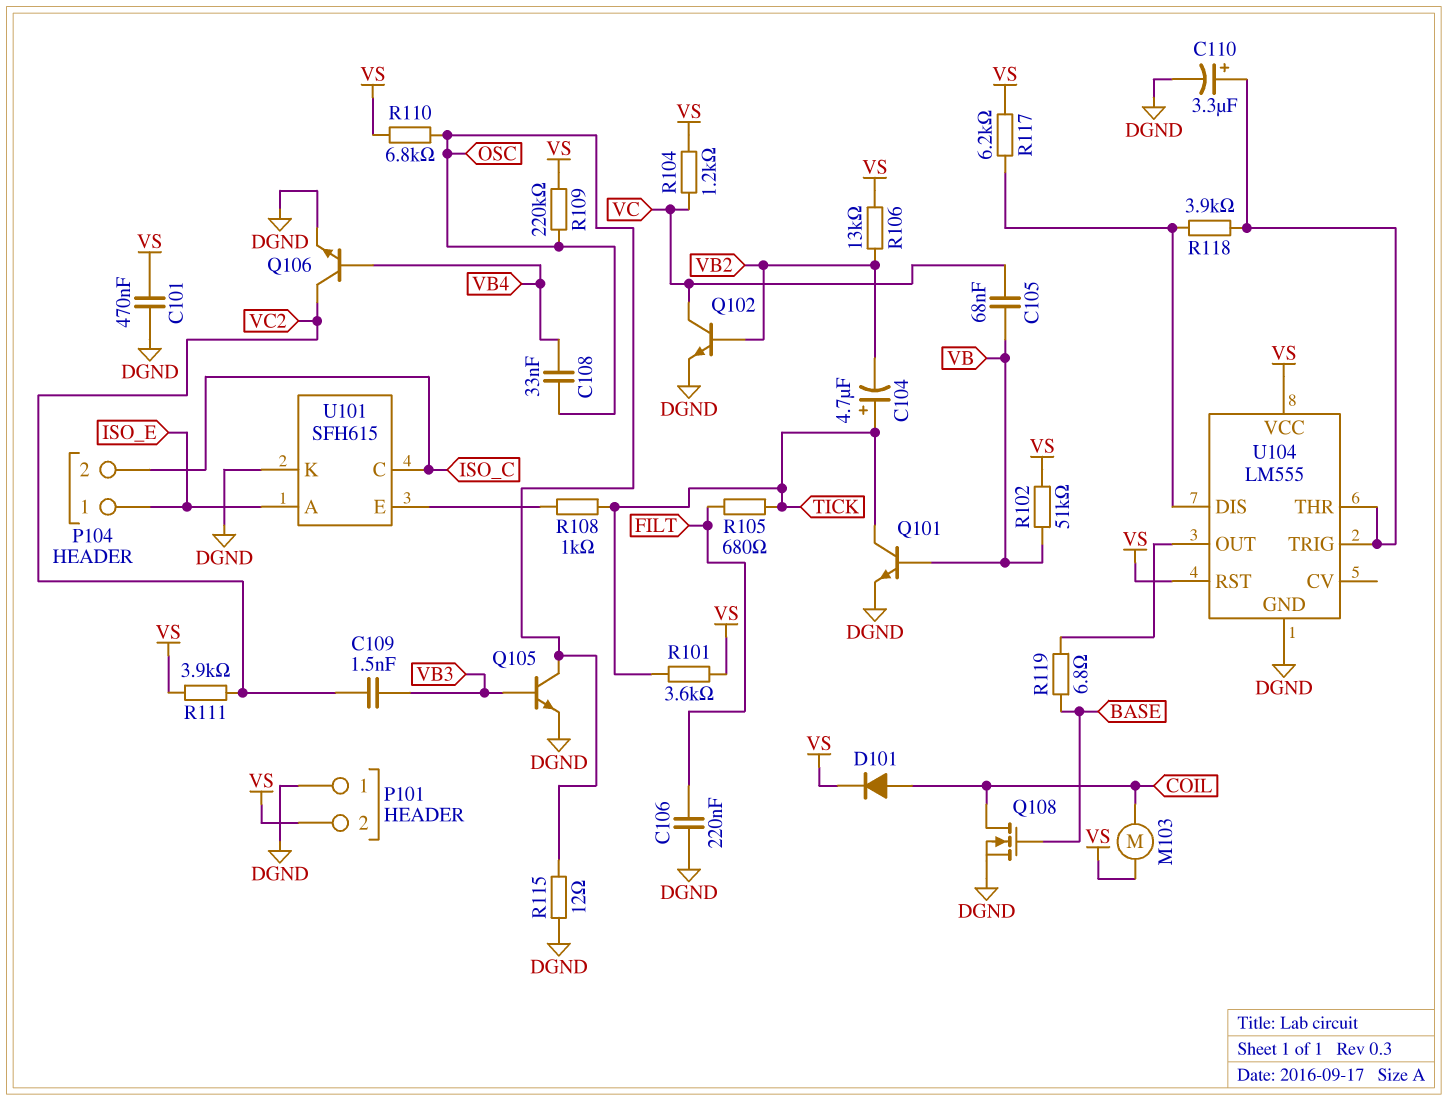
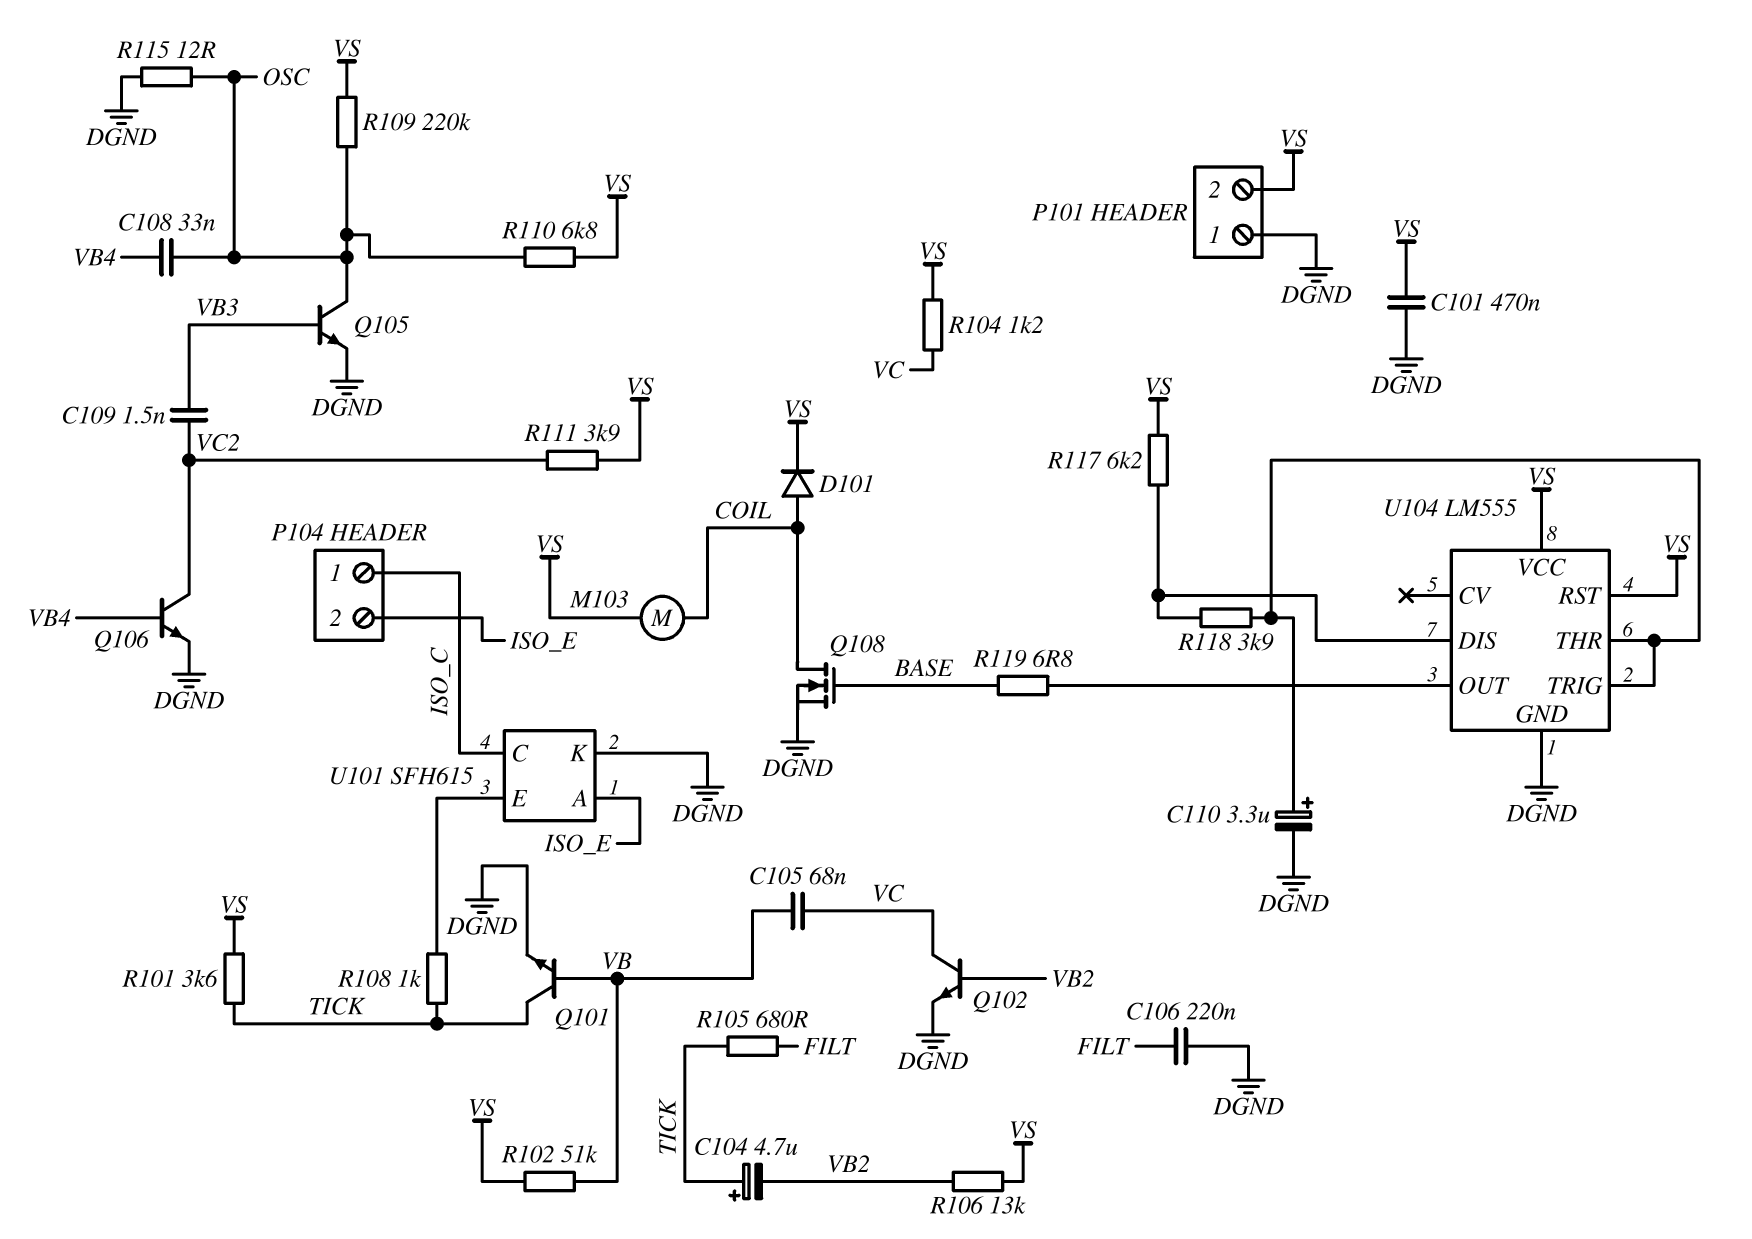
P104 pin 1: ISO_E -> ISO_C
P104 pin 2: ISO_C -> ISO_E

